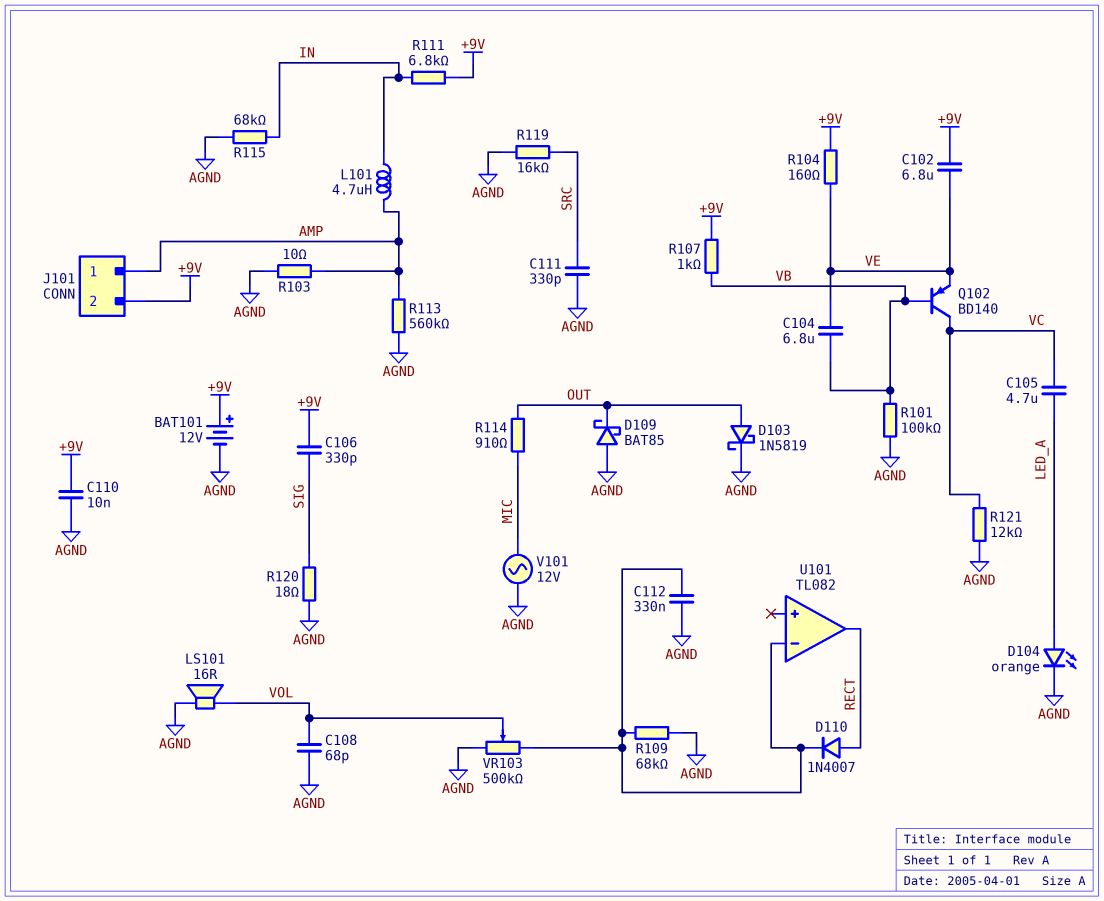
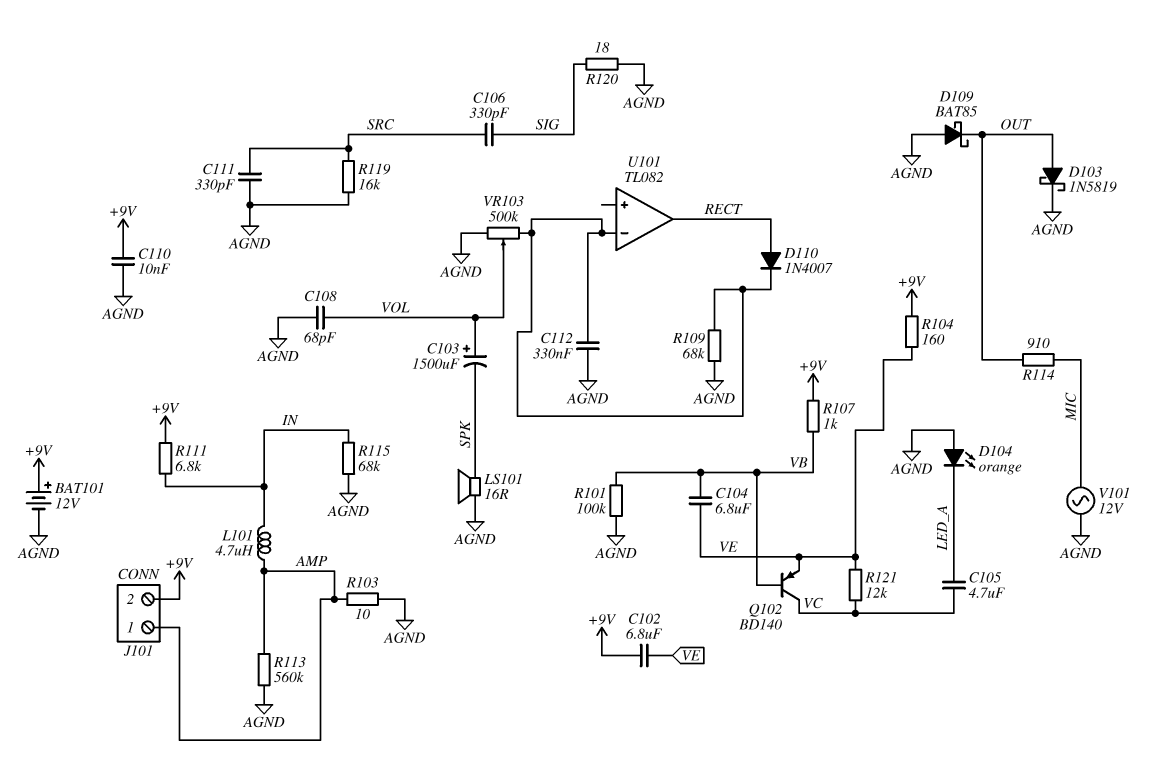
C103: none -> 1500uF (plus VOL, minus SPK)
C106: 330pF (+9V, SIG) -> 330pF (SIG, SRC)
D104: LED orange (A LED_A, K AGND) -> LED orange (A AGND, K LED_A)
LS101: speaker 16R (AGND, VOL) -> speaker 16R (AGND, SPK)
R121: 12k (AGND, VC) -> 12k (VC, VE)

